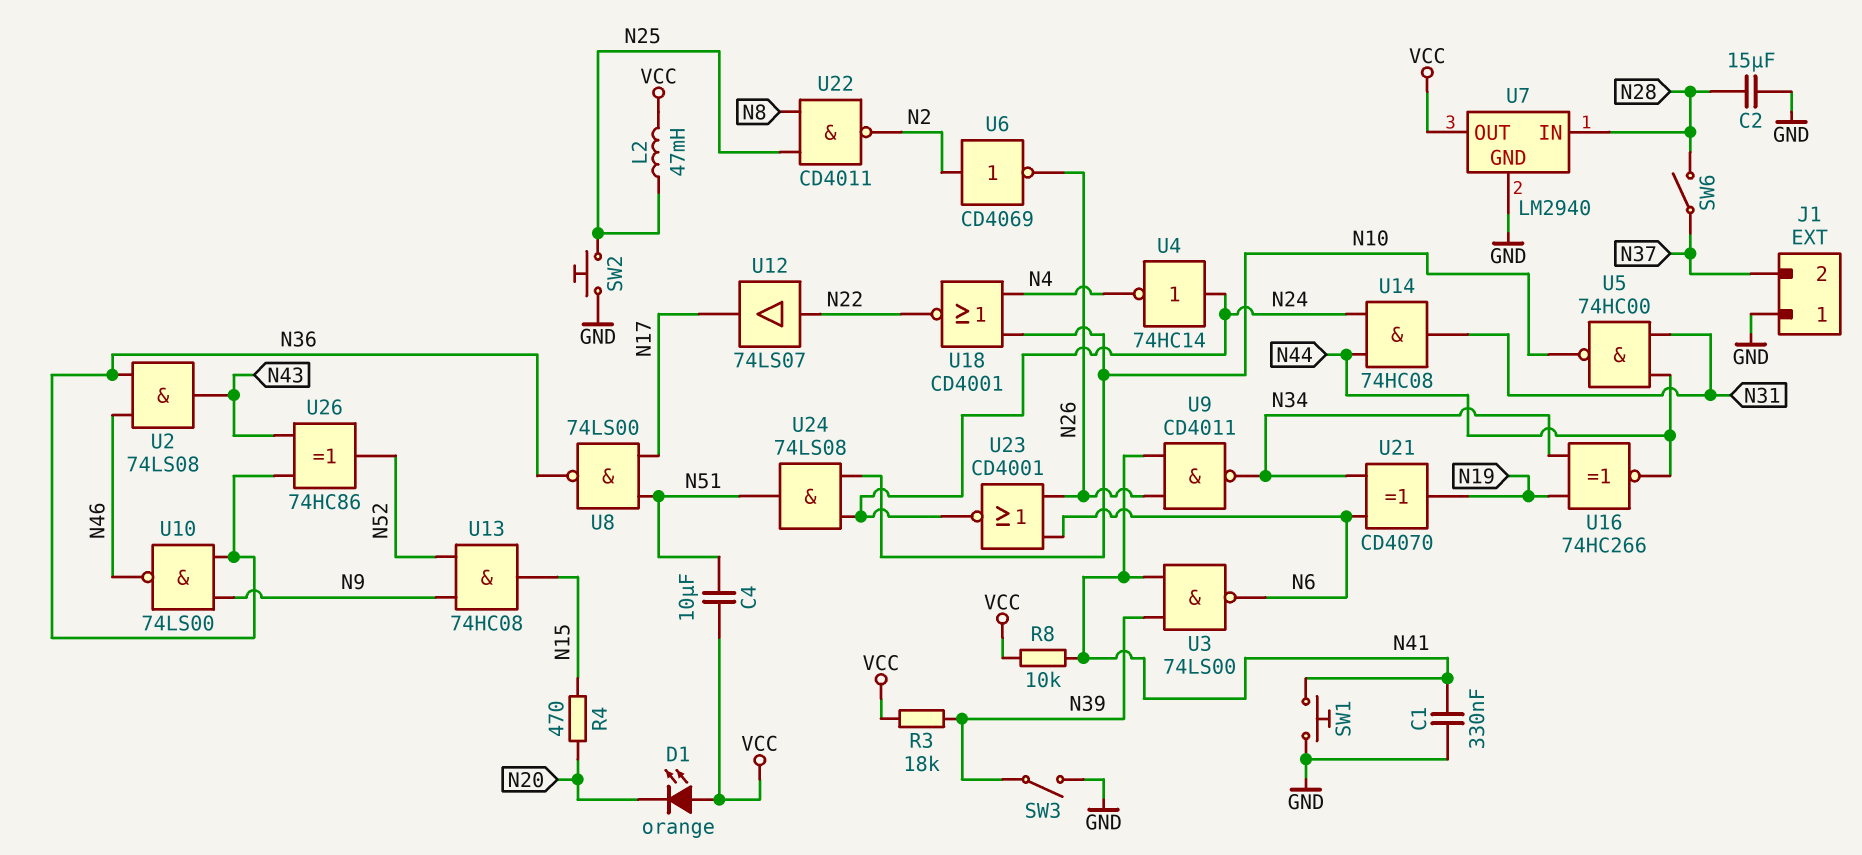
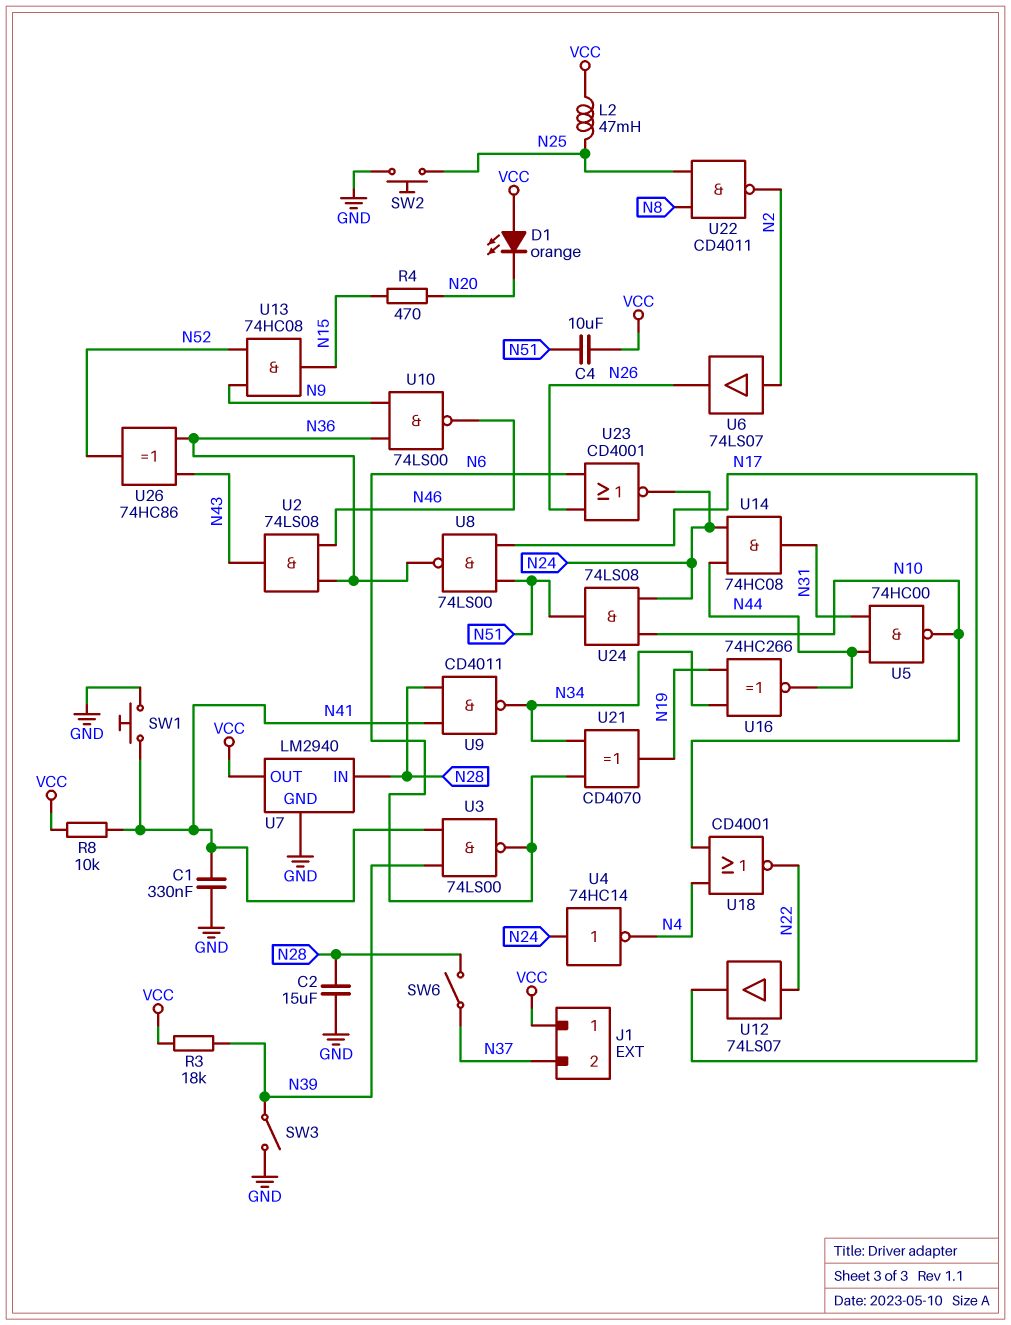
J1 pin 1: GND -> VCC
U6: NOT CD4069 (in N2, out N26) -> buffer 74LS07 (in N2, out N26)
U9: NAND CD4011 (in N26, in N41, out N34) -> NAND CD4011 (in N28, in N41, out N34)

